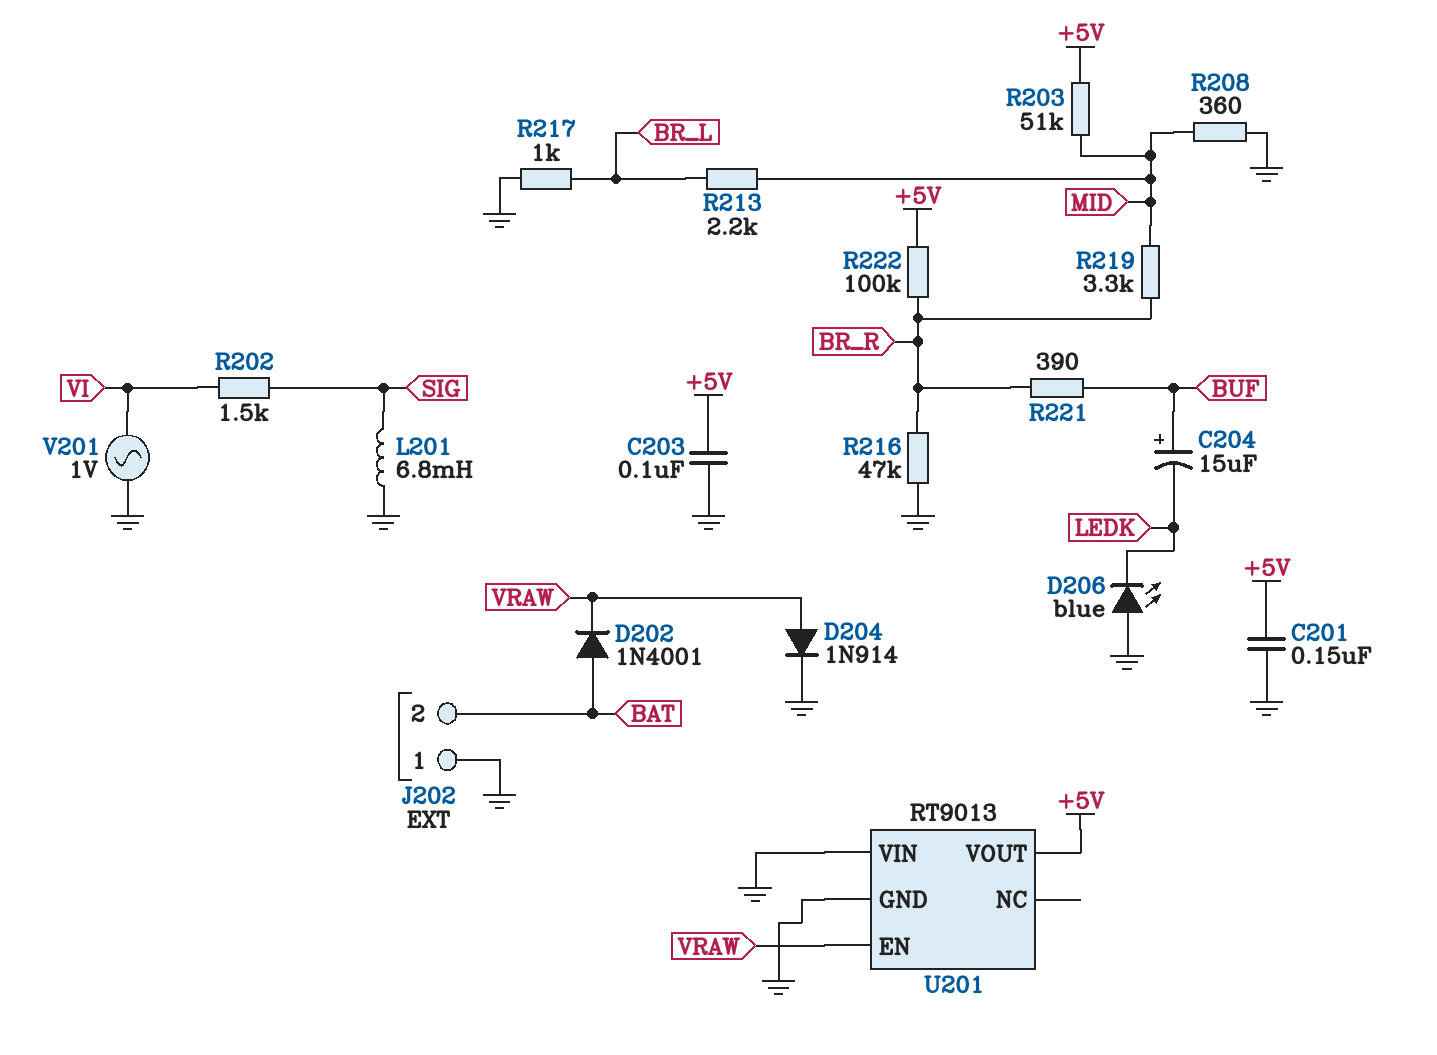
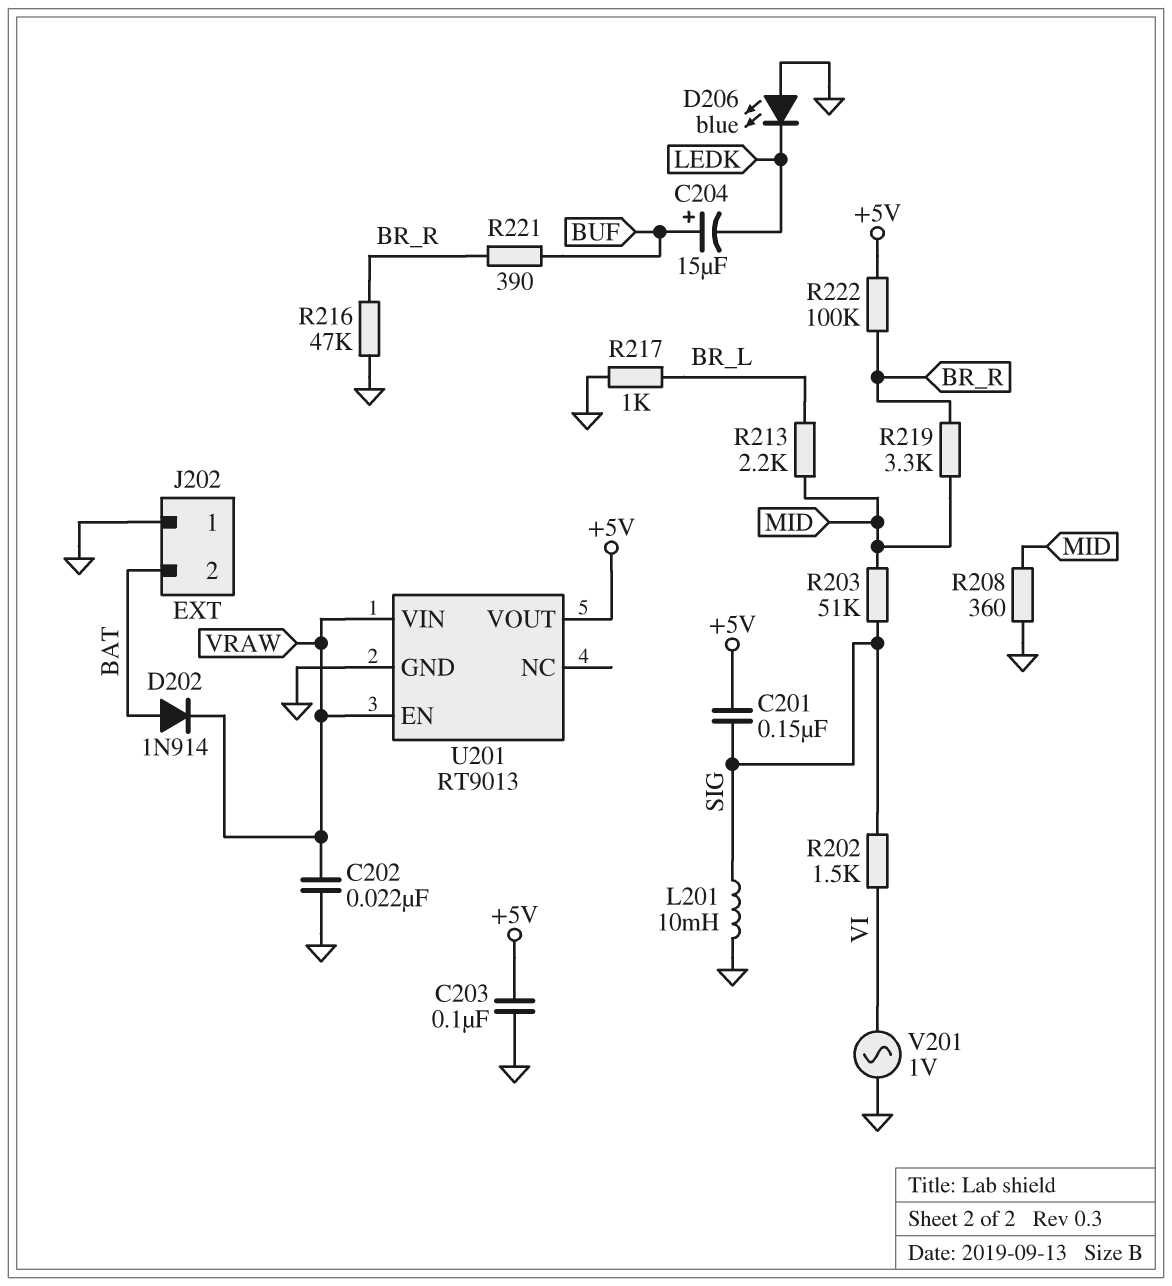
C201: 150nF (+5V, GND) -> 150nF (+5V, SIG)
C202: none -> 22nF (GND, VRAW)
D202: diode 1N4001 (A BAT, K VRAW) -> diode 1N914 (A BAT, K VRAW)
D204: diode 1N914 (A VRAW, K GND) -> none
L201: 6.8mH (GND, SIG) -> 10mH (GND, SIG)
R203: 51k (+5V, MID) -> 51k (MID, SIG)
U201 pin VIN: GND -> VRAW

